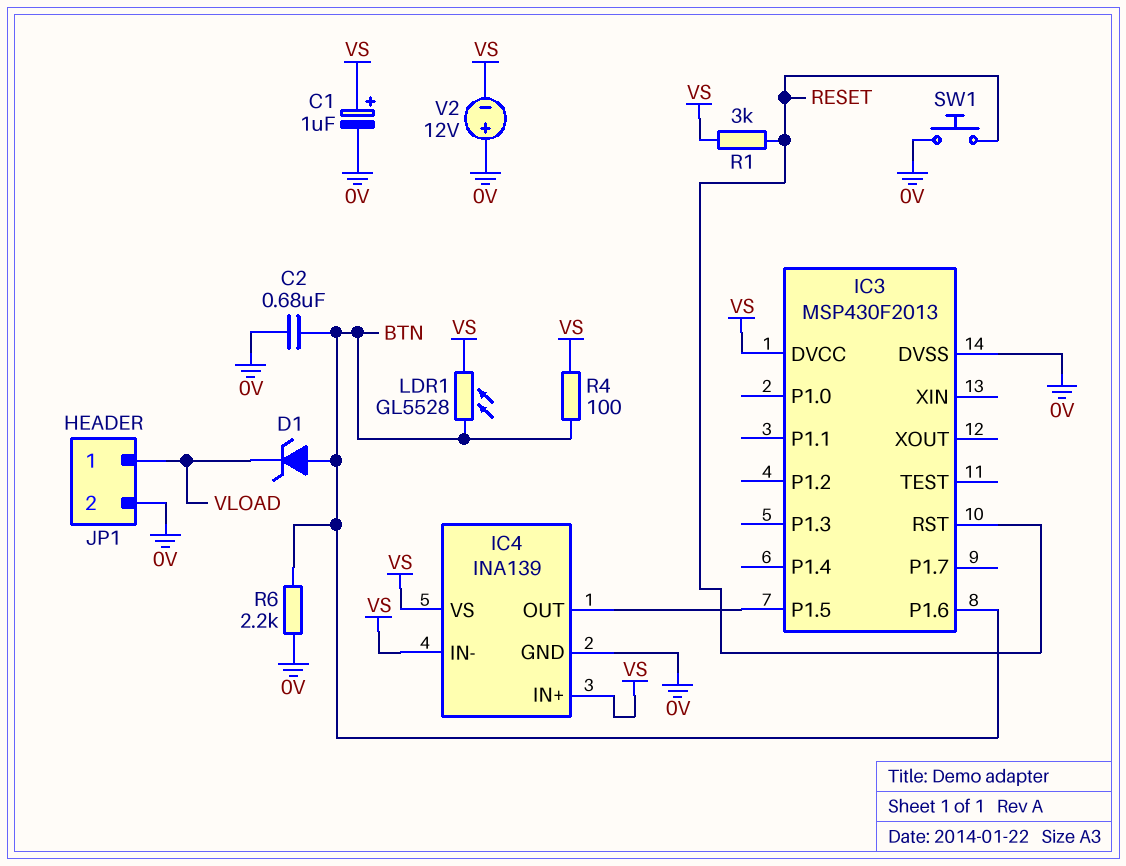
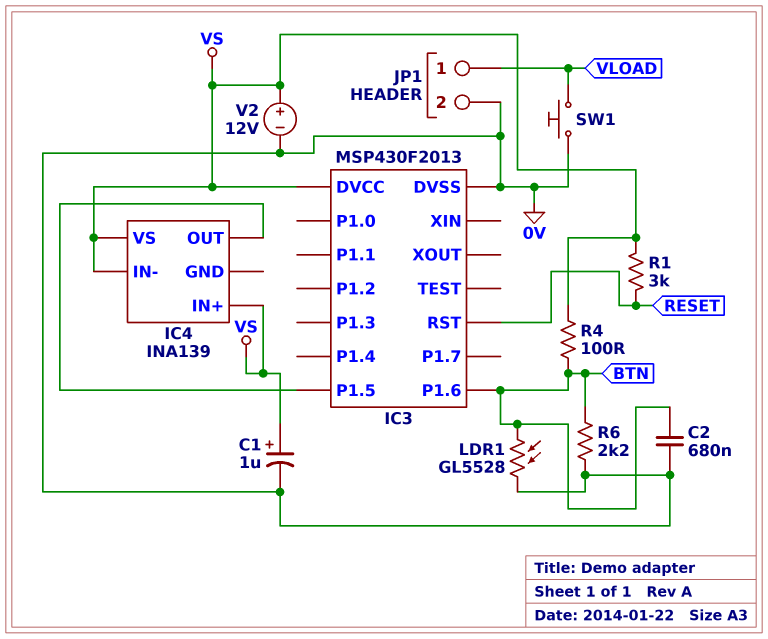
D1: zener (A BTN, K VLOAD) -> none
IC4 pin GND: 0V -> none
LDR1: GL5528 (BTN, VS) -> GL5528 (0V, BTN)
SW1: button (0V, RESET) -> button (0V, VLOAD)
V2: 12V (plus 0V, minus VS) -> 12V (plus VS, minus 0V)

